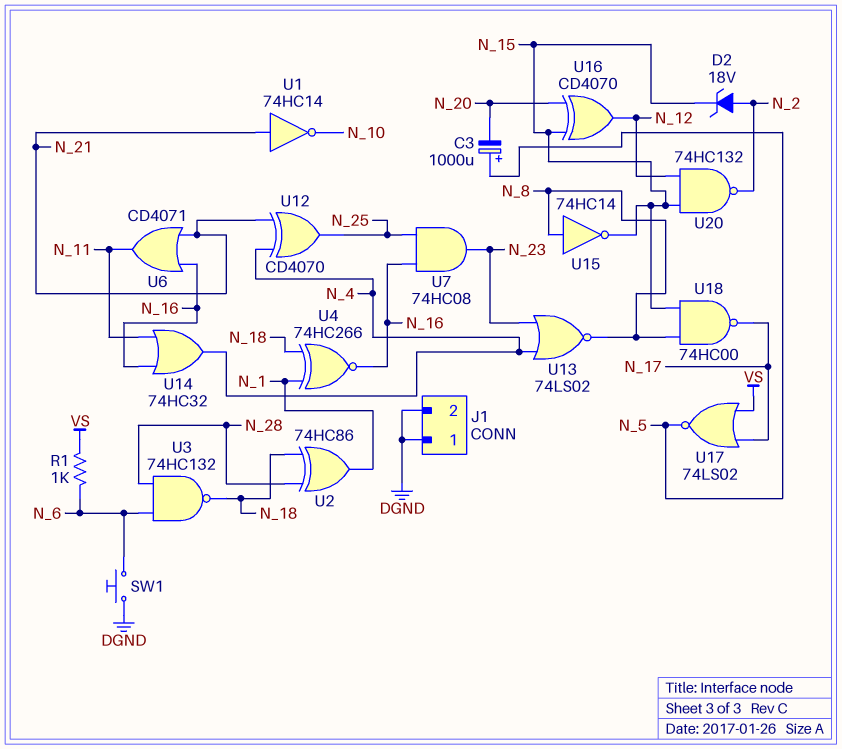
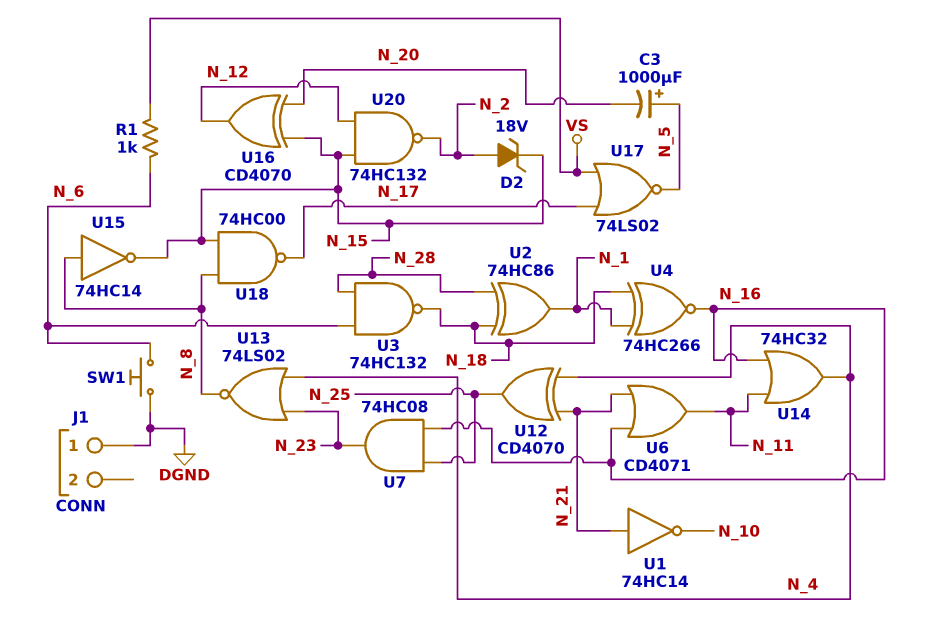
J1 pin 2: DGND -> none

